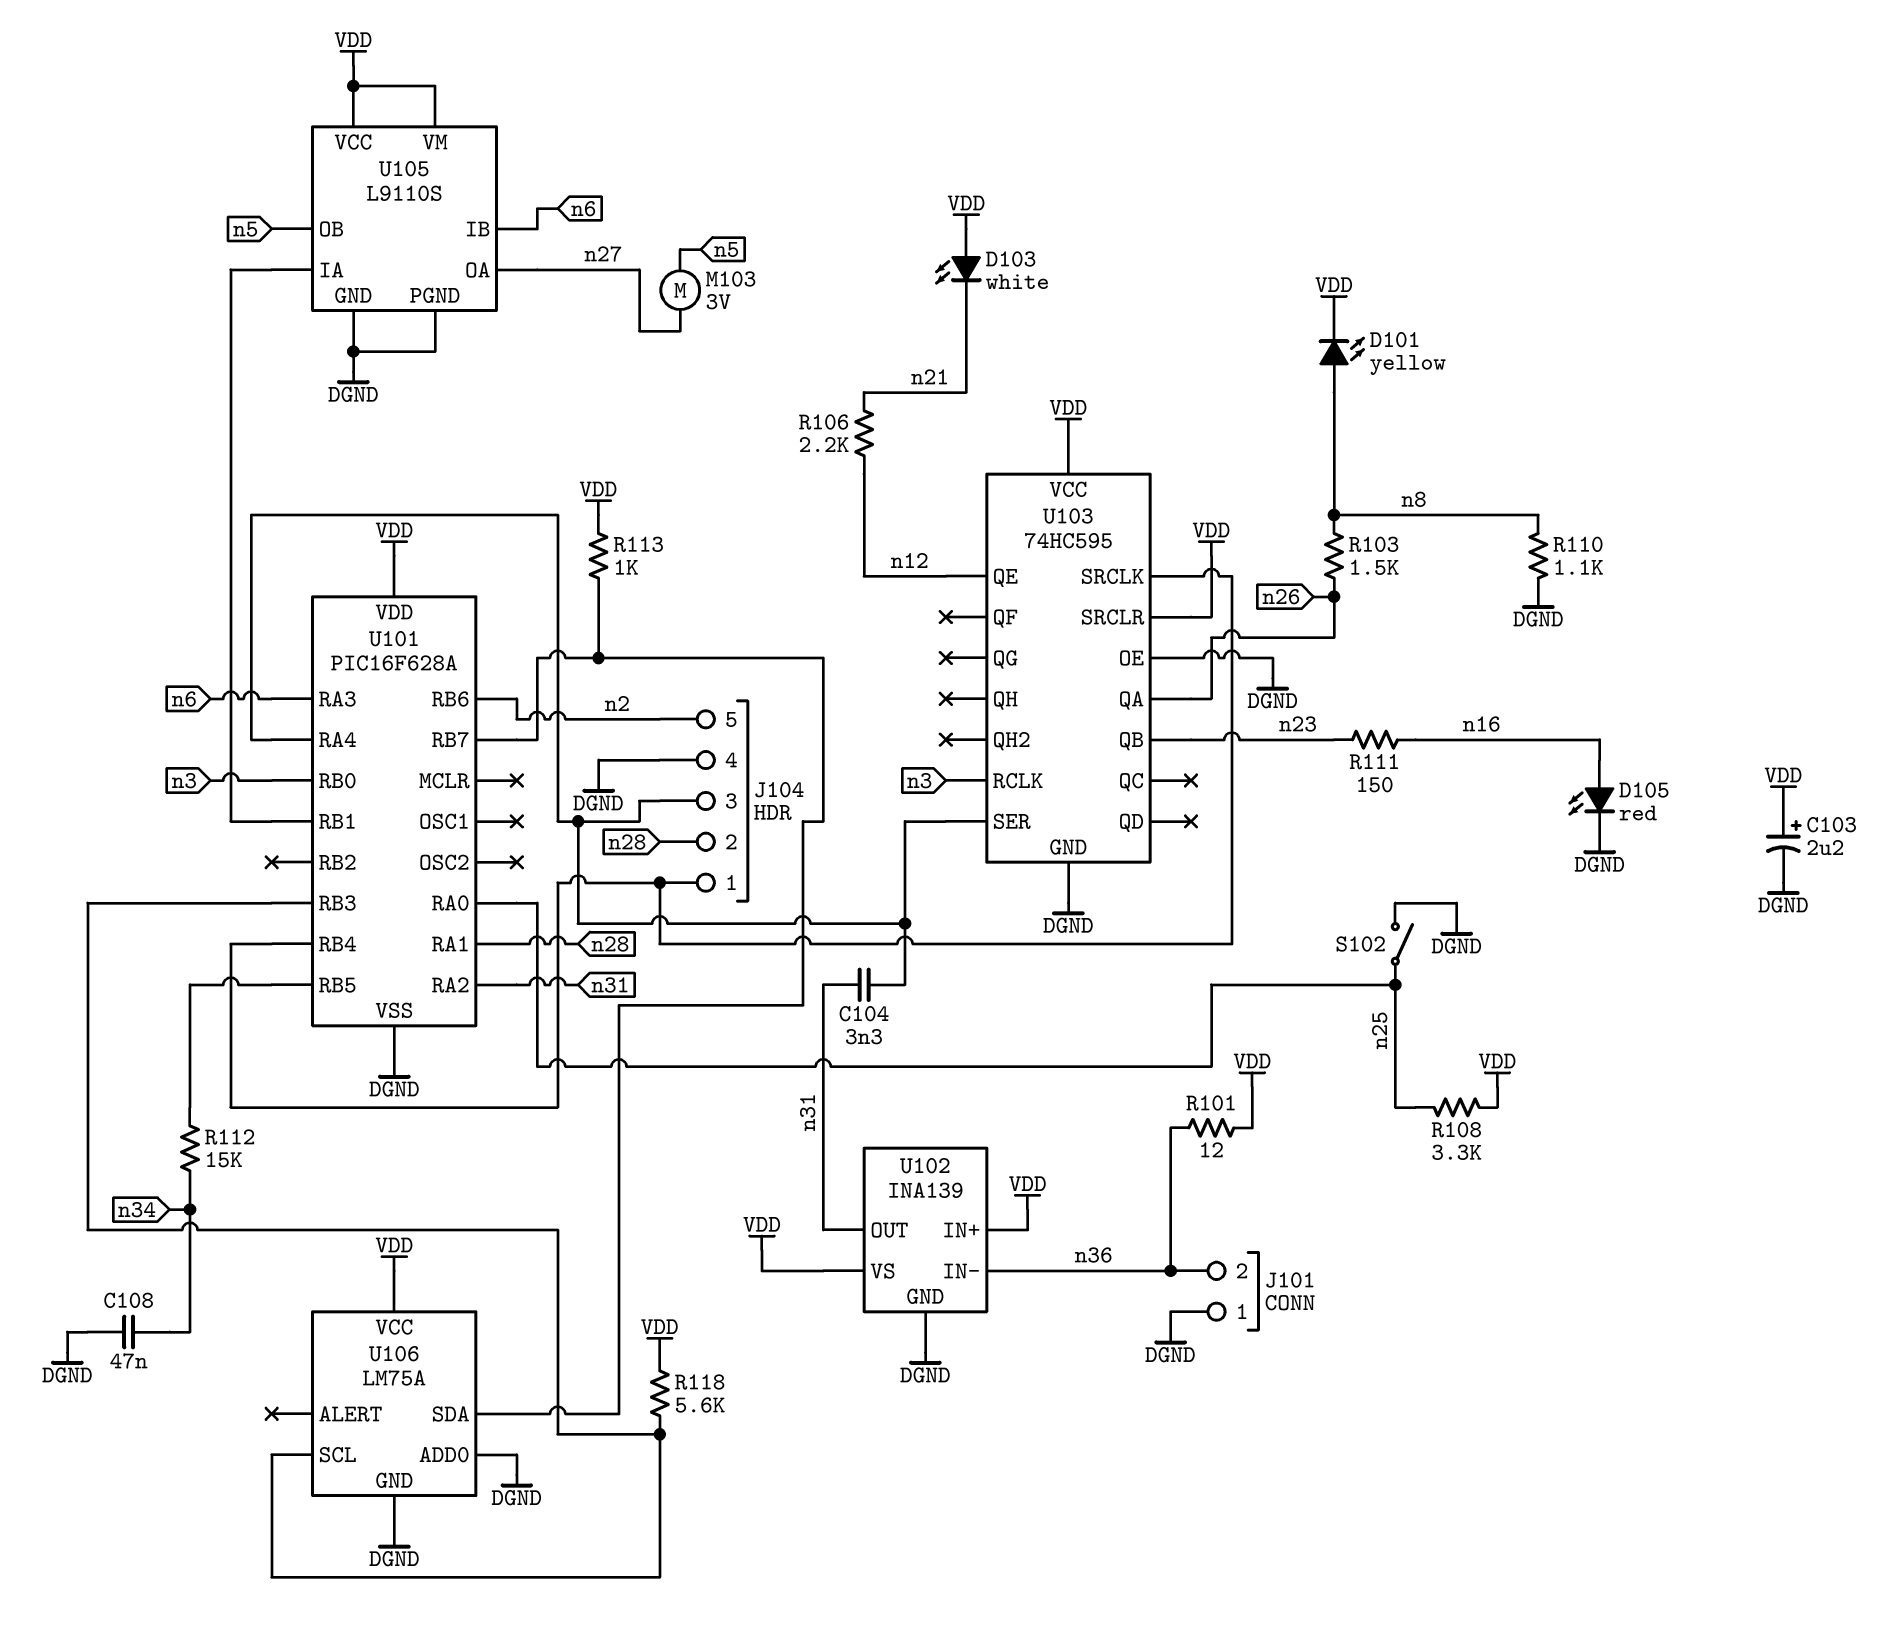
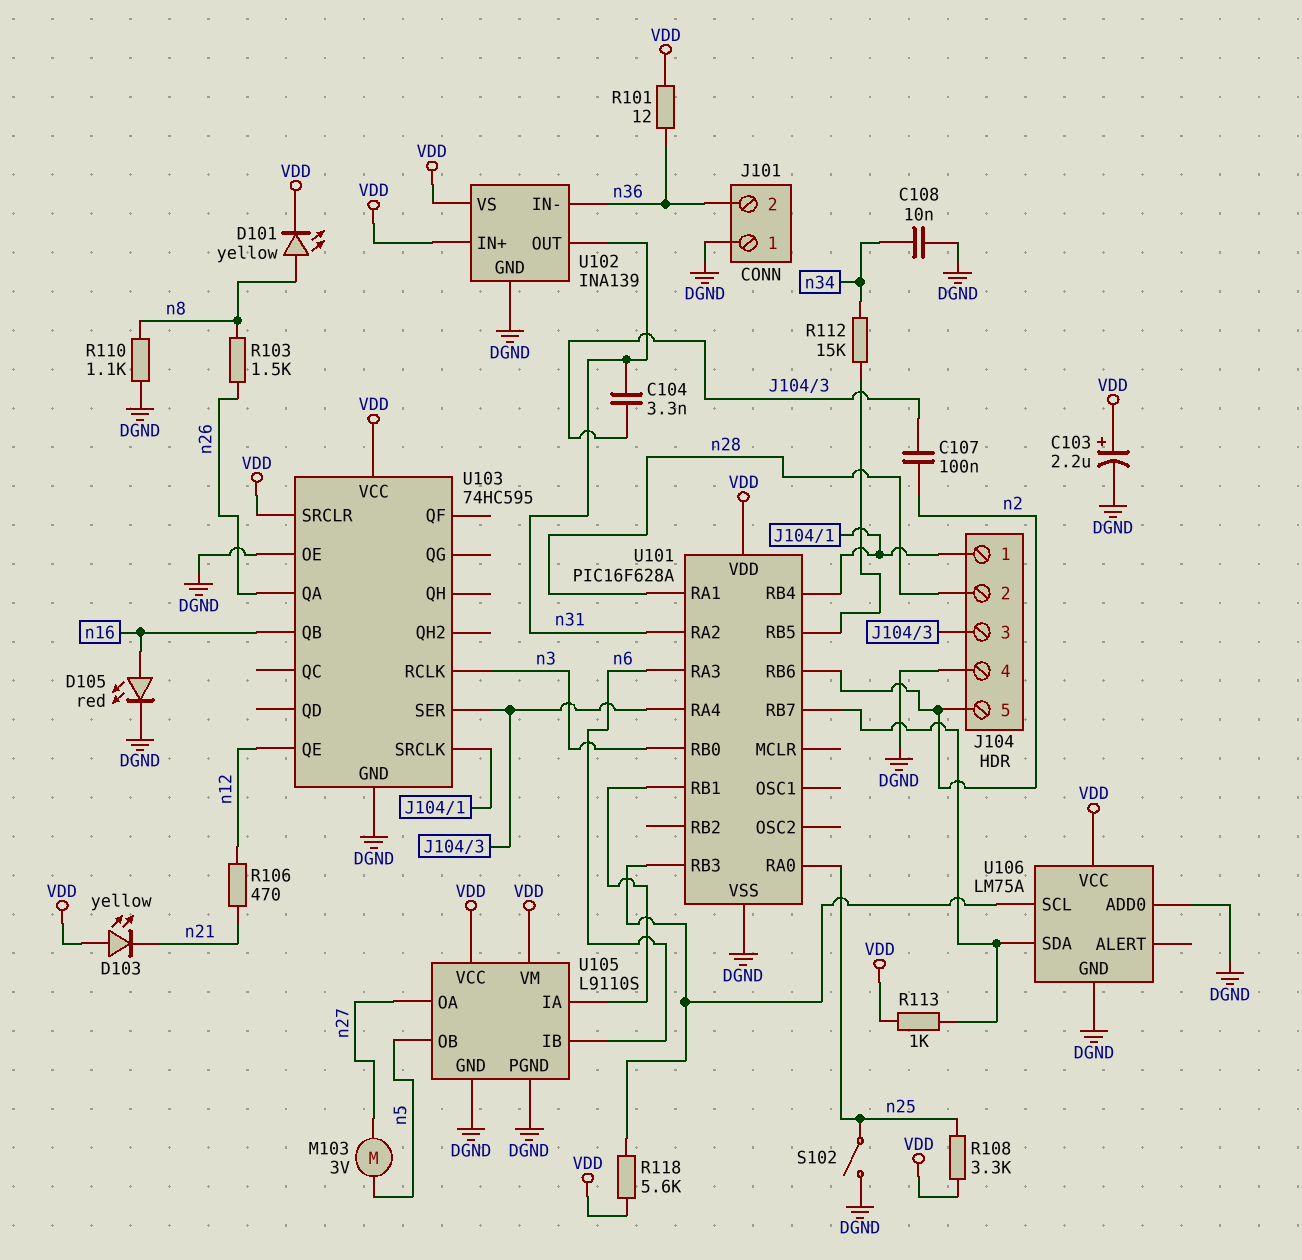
C107: none -> 100nF (J104/3, n2)
C108: 47nF (DGND, n34) -> 10nF (DGND, n34)
D103: LED white (A VDD, K n21) -> LED yellow (A VDD, K n21)
R106: 2.2k (n12, n21) -> 470 (n12, n21)
R111: 150 (n16, n23) -> none
U103 pin QB: n23 -> n16

